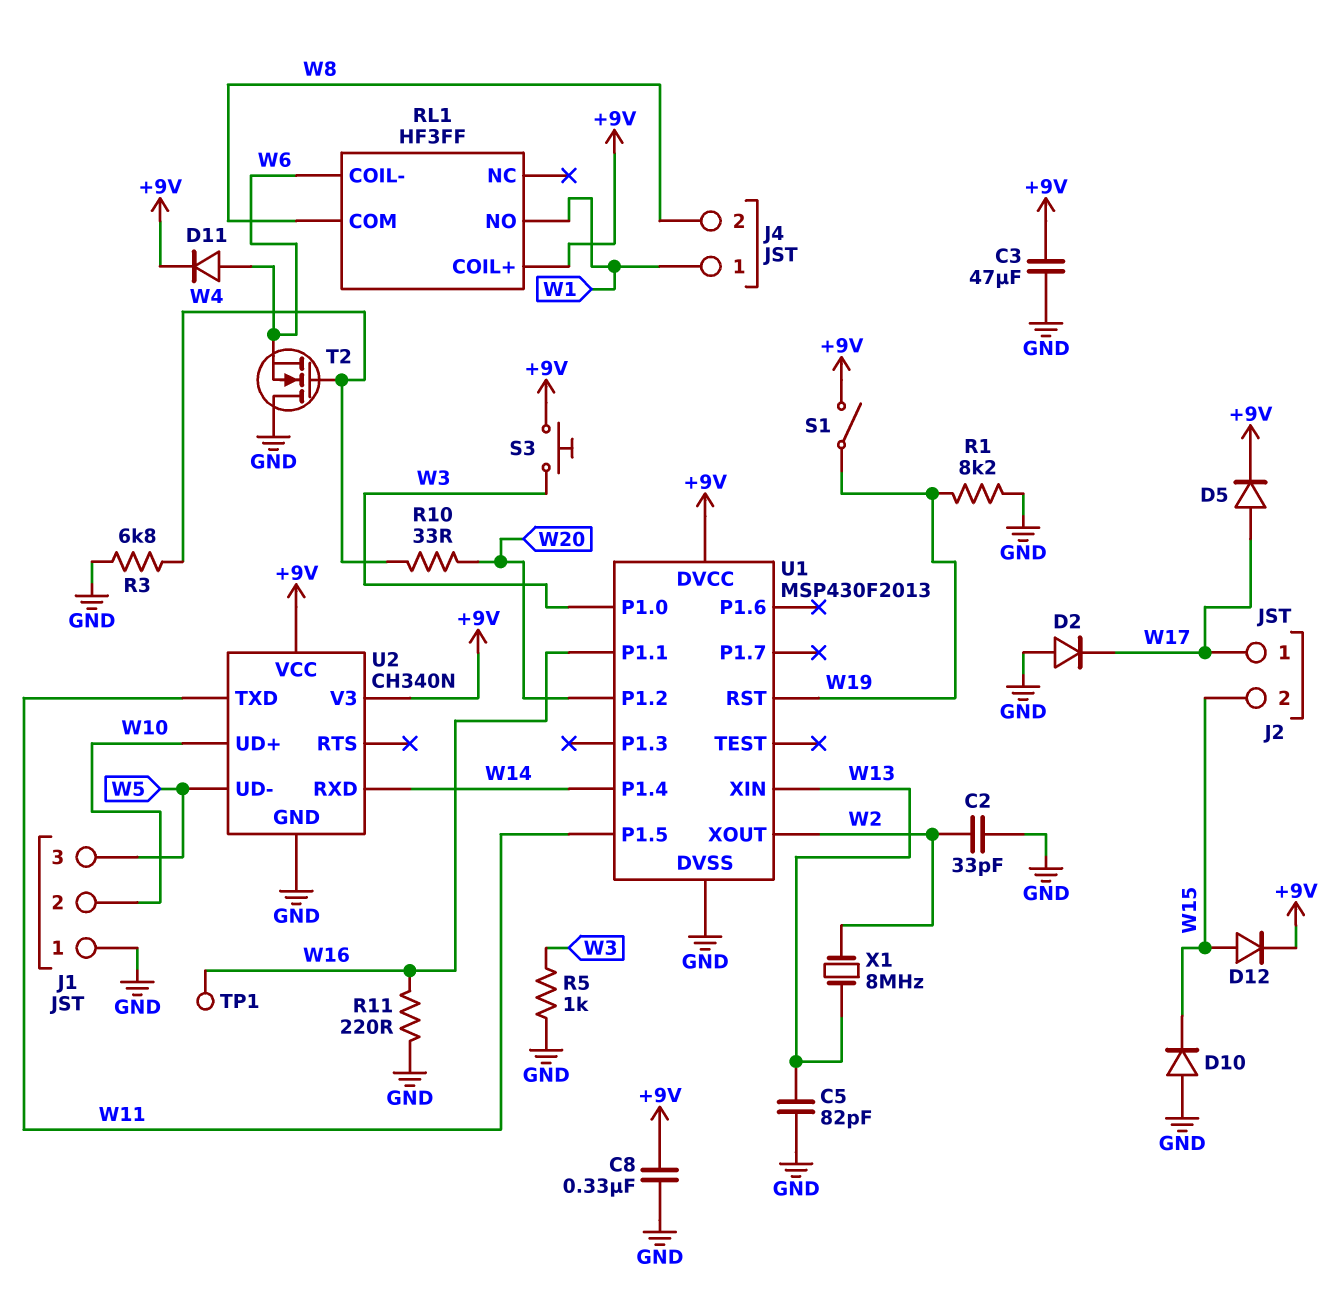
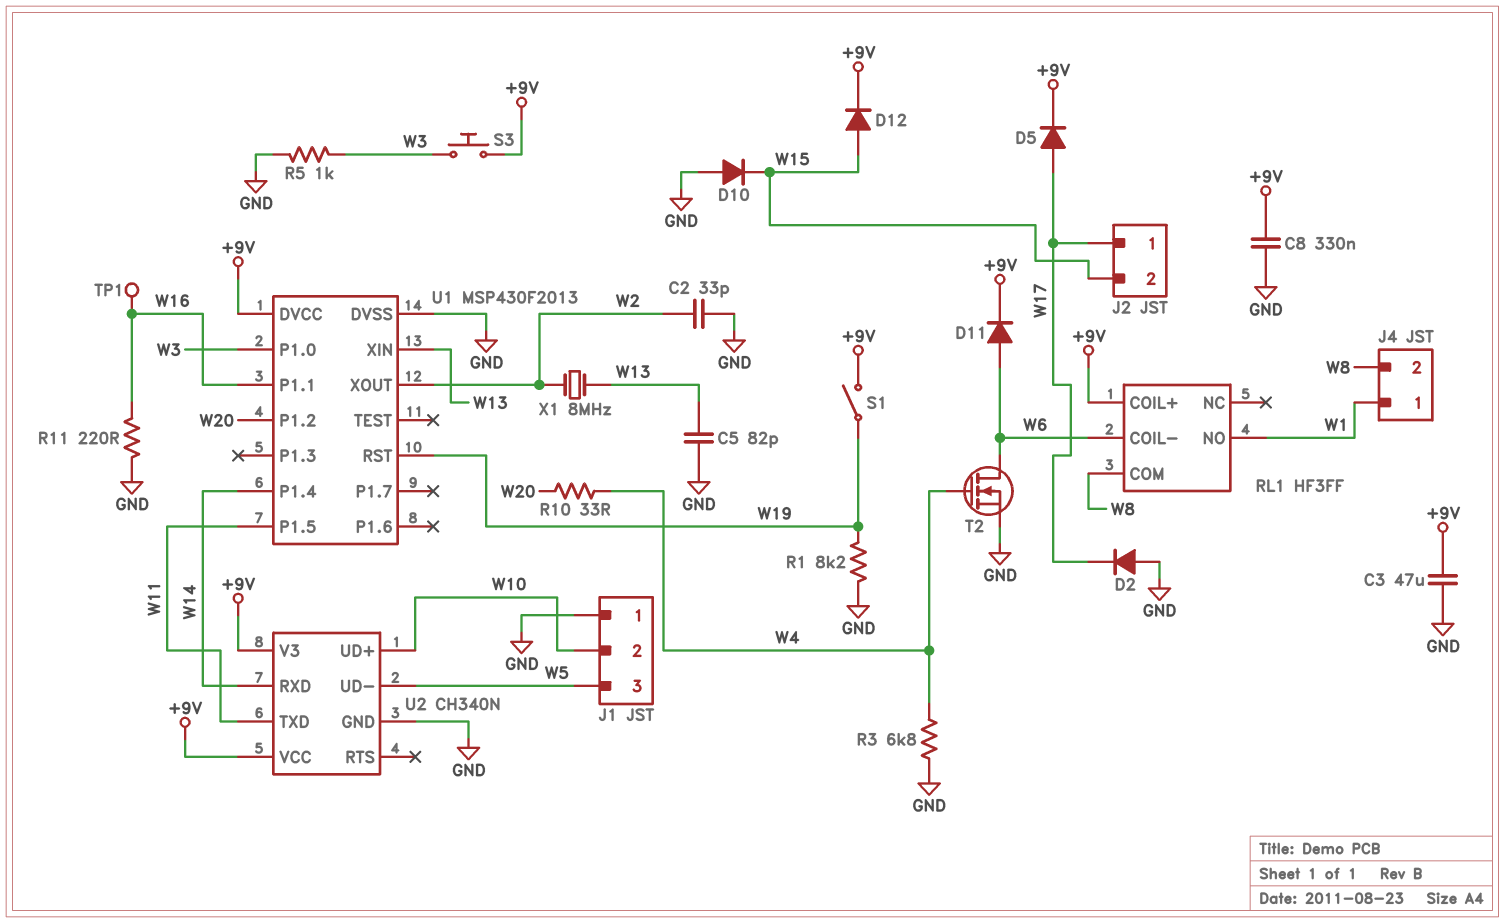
T2: NMOS (G W4, D GND, S W6) -> NMOS (G W4, D W6, S GND)

